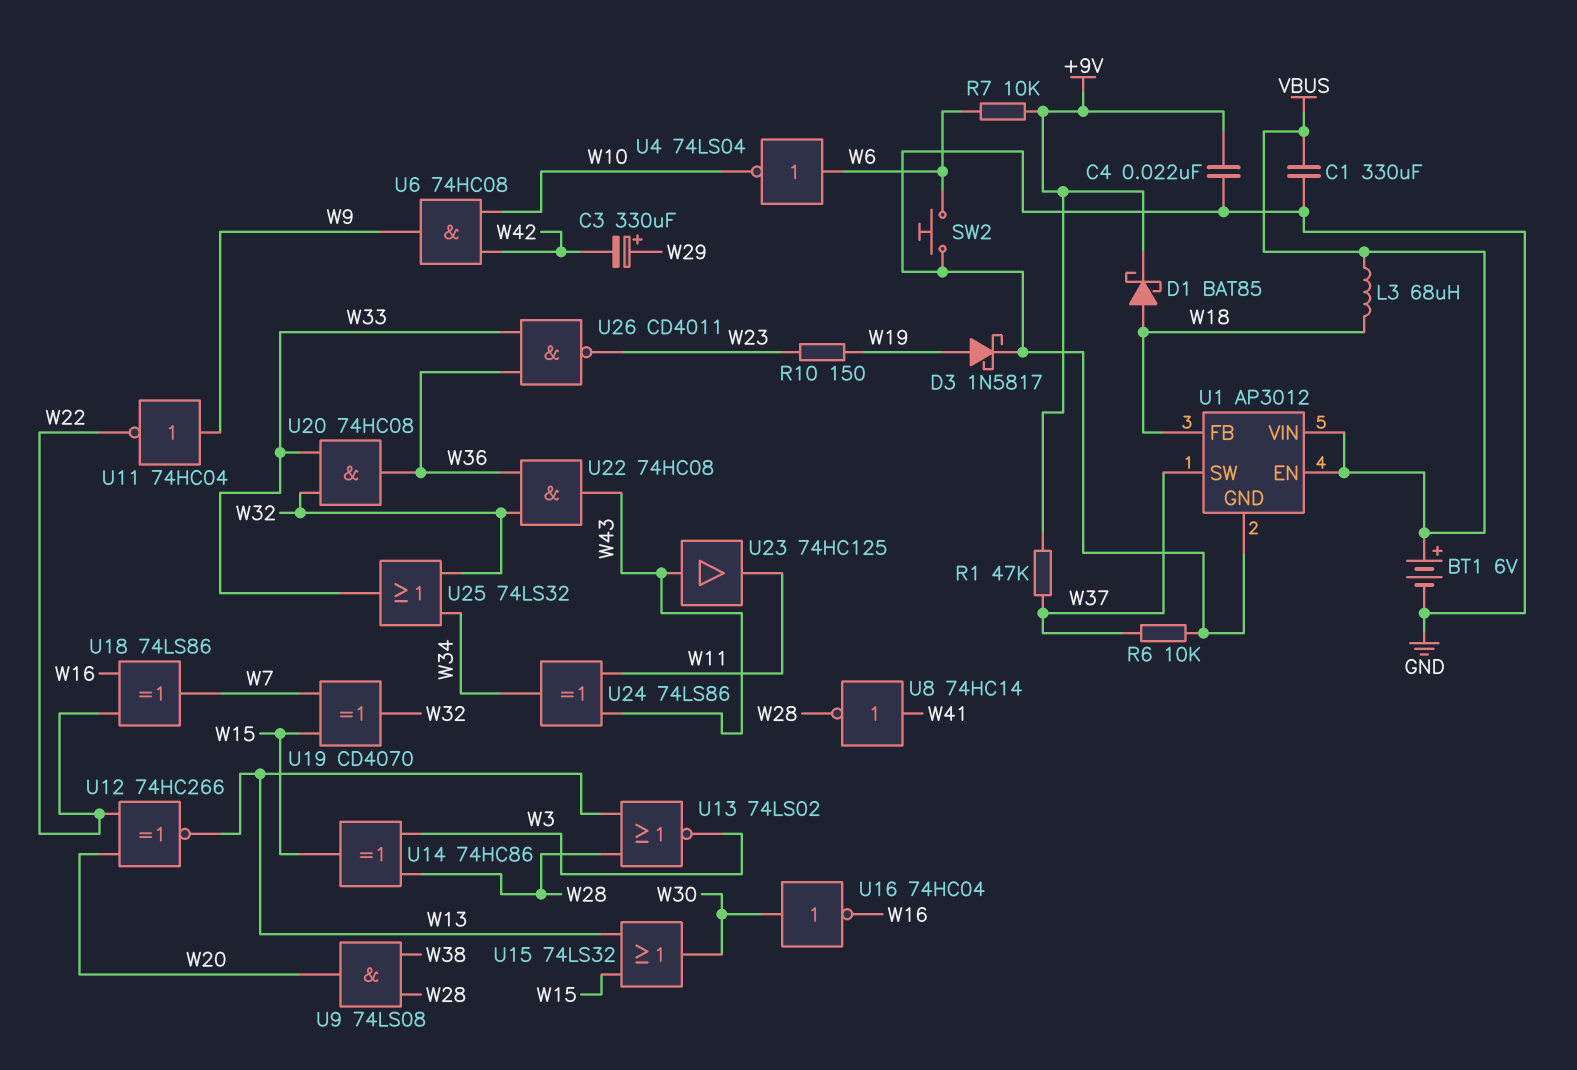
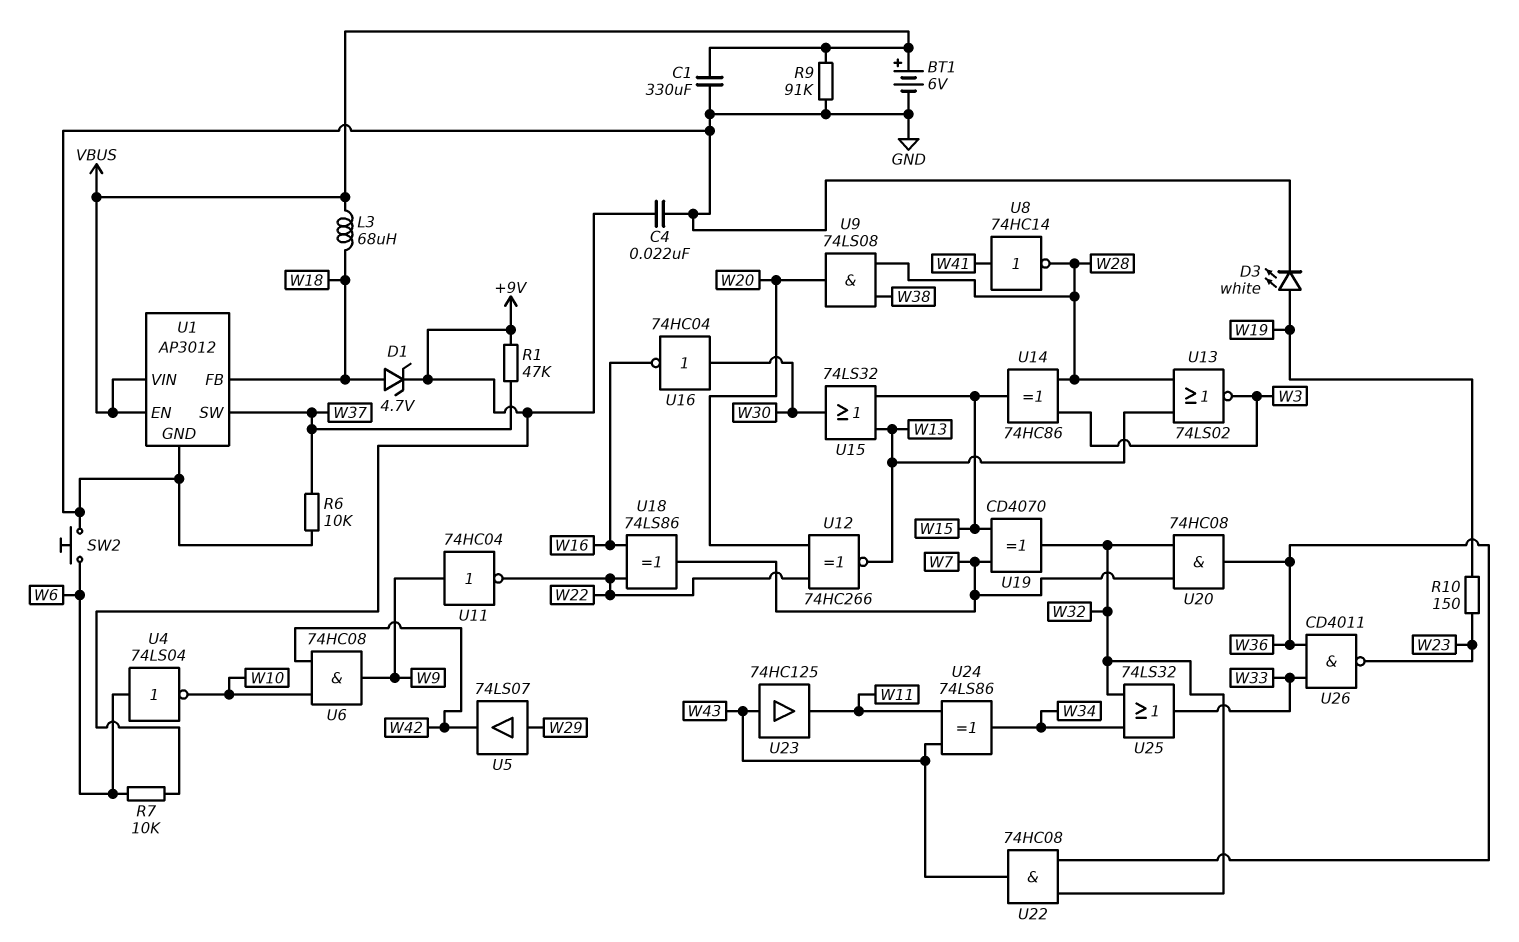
C3: 330uF (plus W29, minus W42) -> none
D1: schottky BAT85 (A W18, K +9V) -> zener 4.7V (A W18, K +9V)
D3: schottky 1N5817 (A W19, K GND) -> LED white (A W19, K GND)
R9: none -> 91k (GND, VBUS)
U5: none -> buffer 74LS07 (in W29, out W42)
U20: AND 74HC08 (in W32, in W33, out W36) -> AND 74HC08 (in W7, in W32, out W36)

